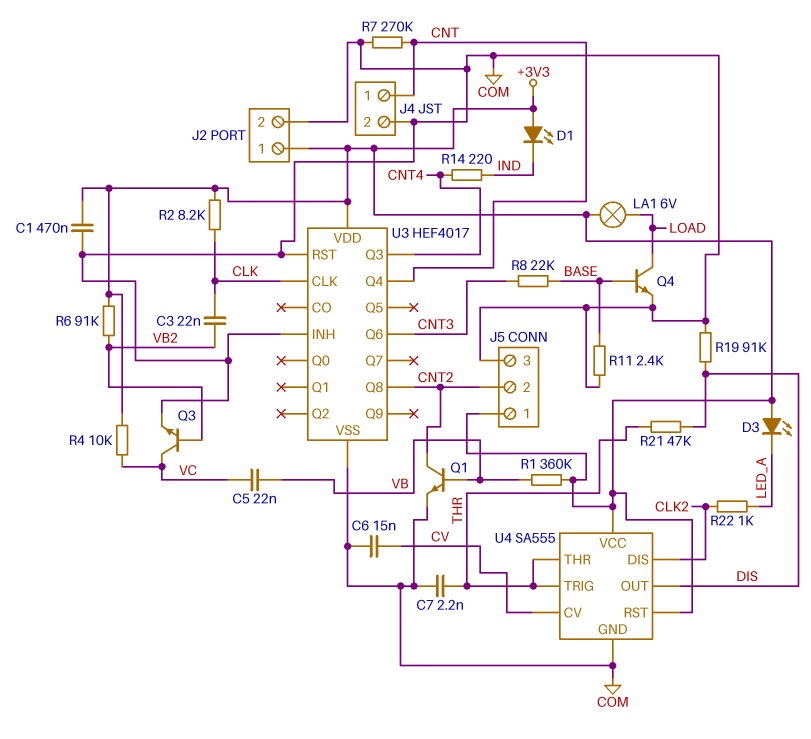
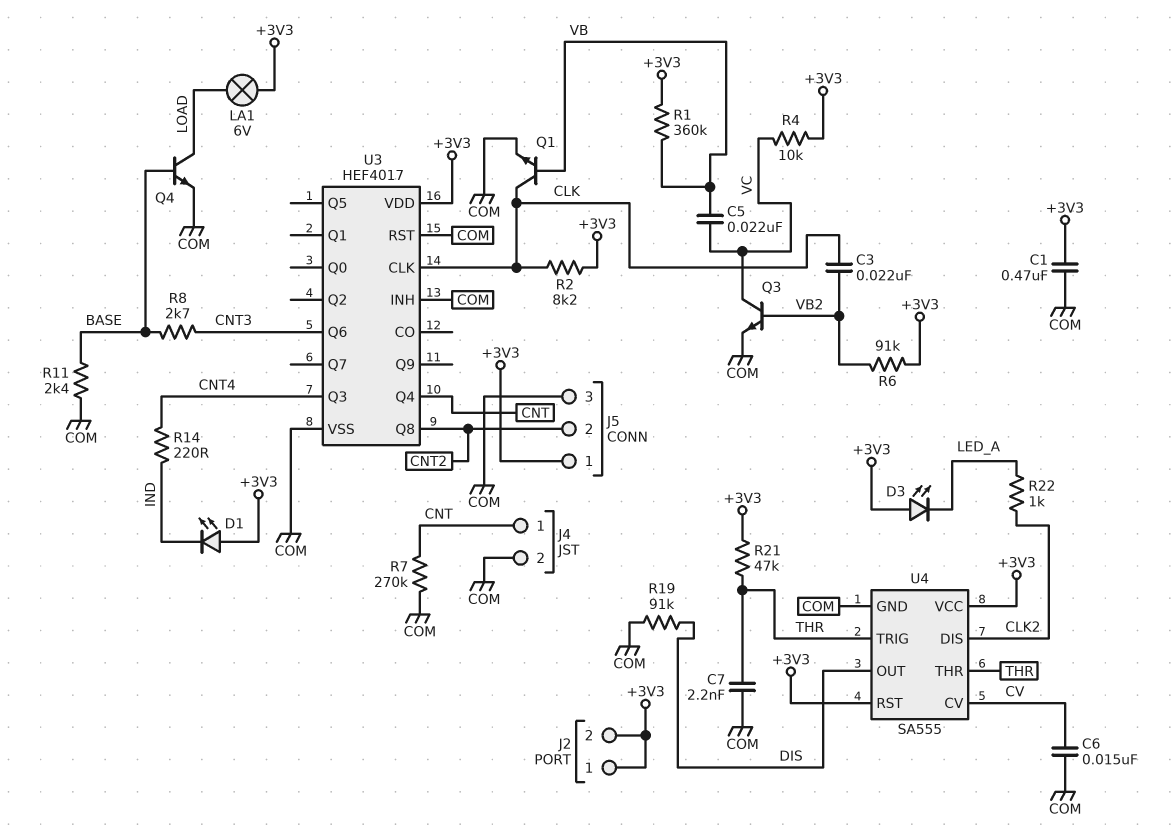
J2 pin 2: COM -> +3V3
Q1: NPN (B VB, C CNT2, E COM) -> NPN (B VB, C CLK, E COM)
R8: 22k (BASE, CNT3) -> 2.7k (BASE, CNT3)
R21: 47k (DIS, THR) -> 47k (+3V3, THR)

